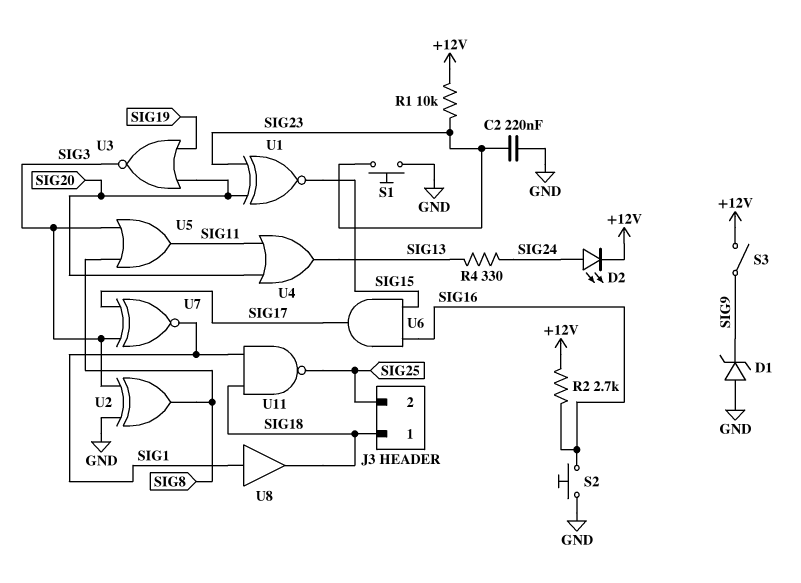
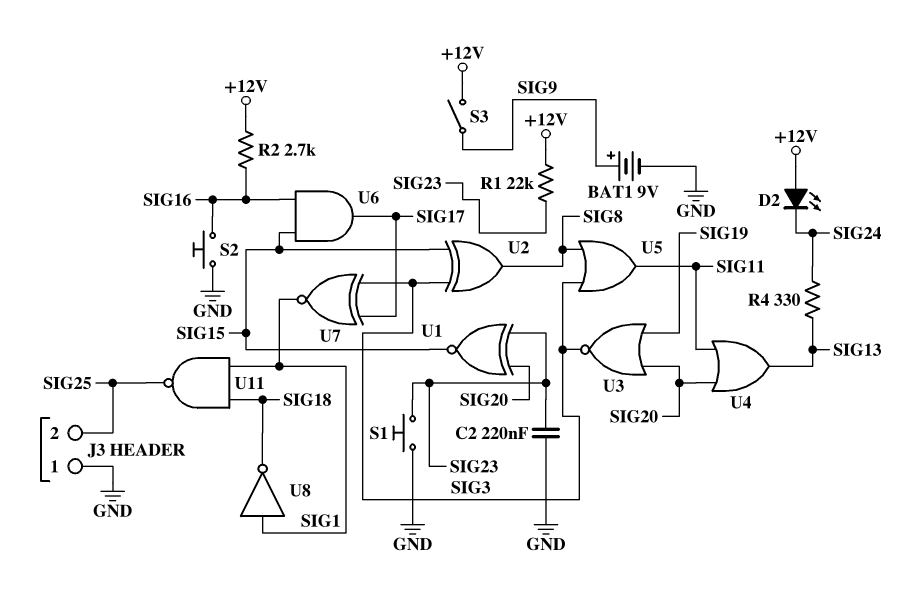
BAT1: none -> 9V (plus SIG9, minus GND)
D1: zener (A GND, K SIG9) -> none
D2: LED (A SIG24, K +12V) -> LED (A +12V, K SIG24)
J3 pin 1: SIG18 -> GND
R1: 10k (+12V, SIG23) -> 22k (+12V, SIG23)
U2: XOR (in GND, in SIG3, out SIG8) -> XOR (in SIG3, in SIG15, out SIG8)
U8: buffer (in SIG1, out SIG18) -> NOT (in SIG1, out SIG18)

